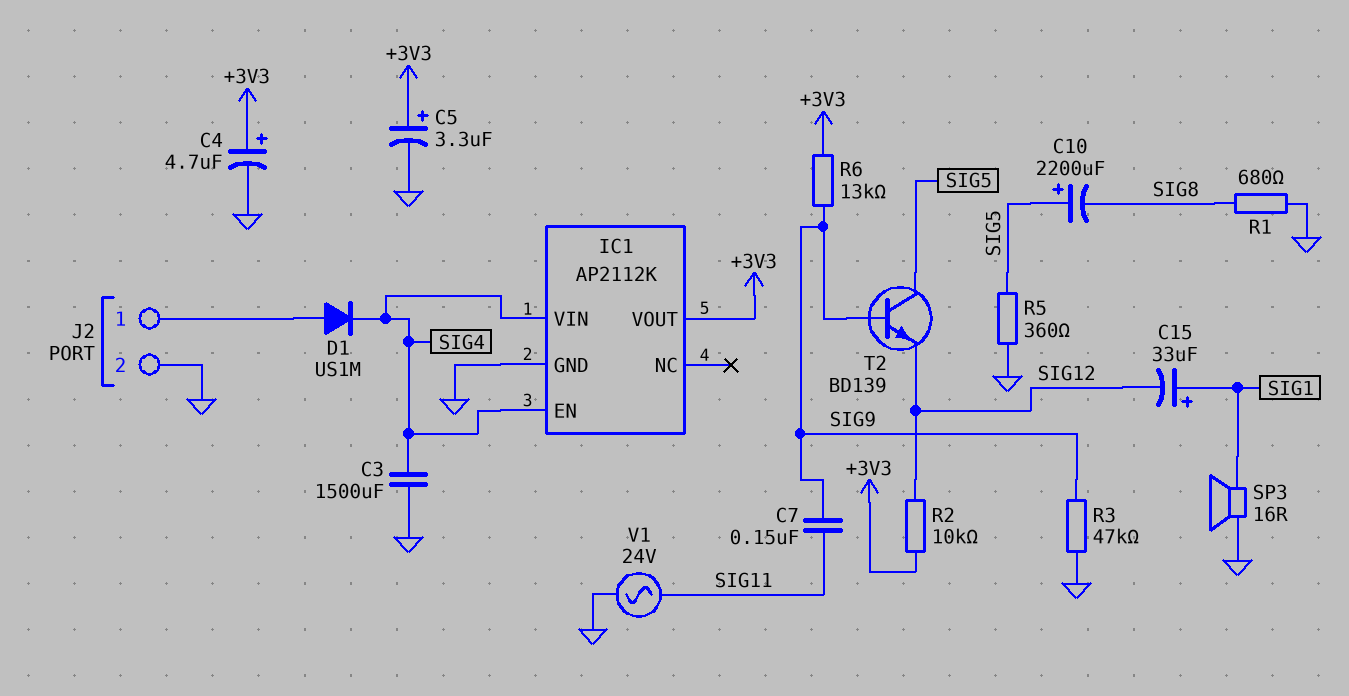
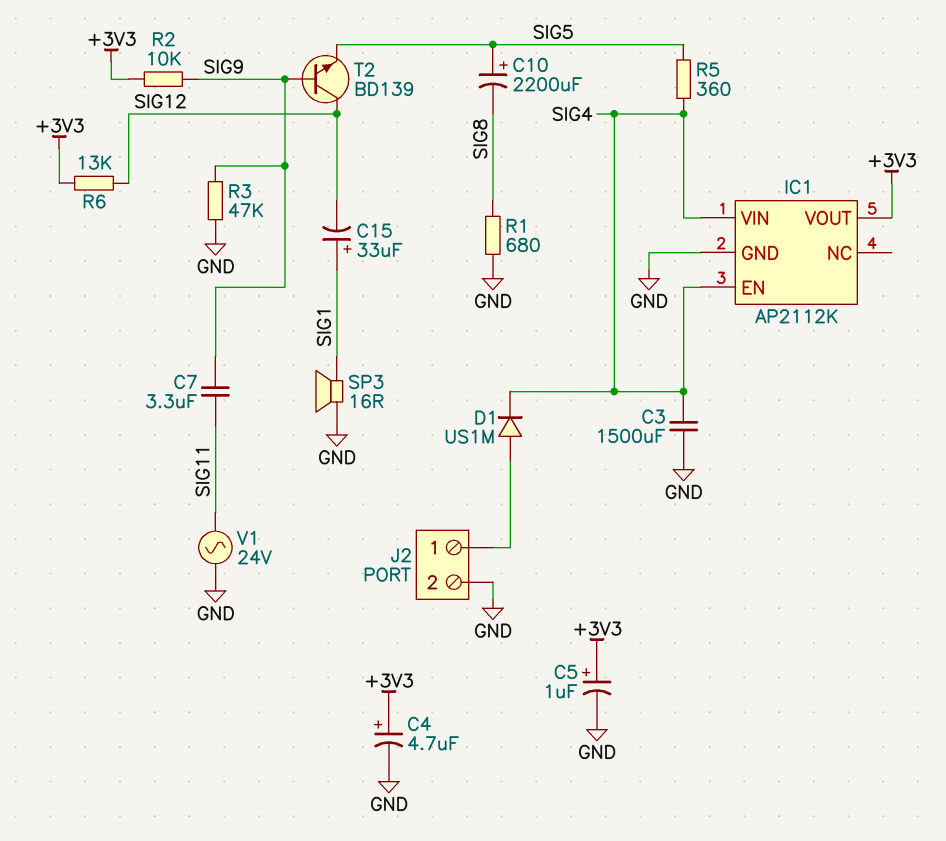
C5: 3.3uF (plus +3V3, minus GND) -> 1uF (plus +3V3, minus GND)
C7: 150nF (SIG9, SIG11) -> 3.3uF (SIG9, SIG11)
R2: 10k (+3V3, SIG12) -> 10k (+3V3, SIG9)
R5: 360 (GND, SIG5) -> 360 (SIG4, SIG5)
R6: 13k (+3V3, SIG9) -> 13k (+3V3, SIG12)
T2: NPN BD139 (B SIG9, C SIG5, E SIG12) -> NPN BD139 (B SIG9, C SIG12, E SIG5)

